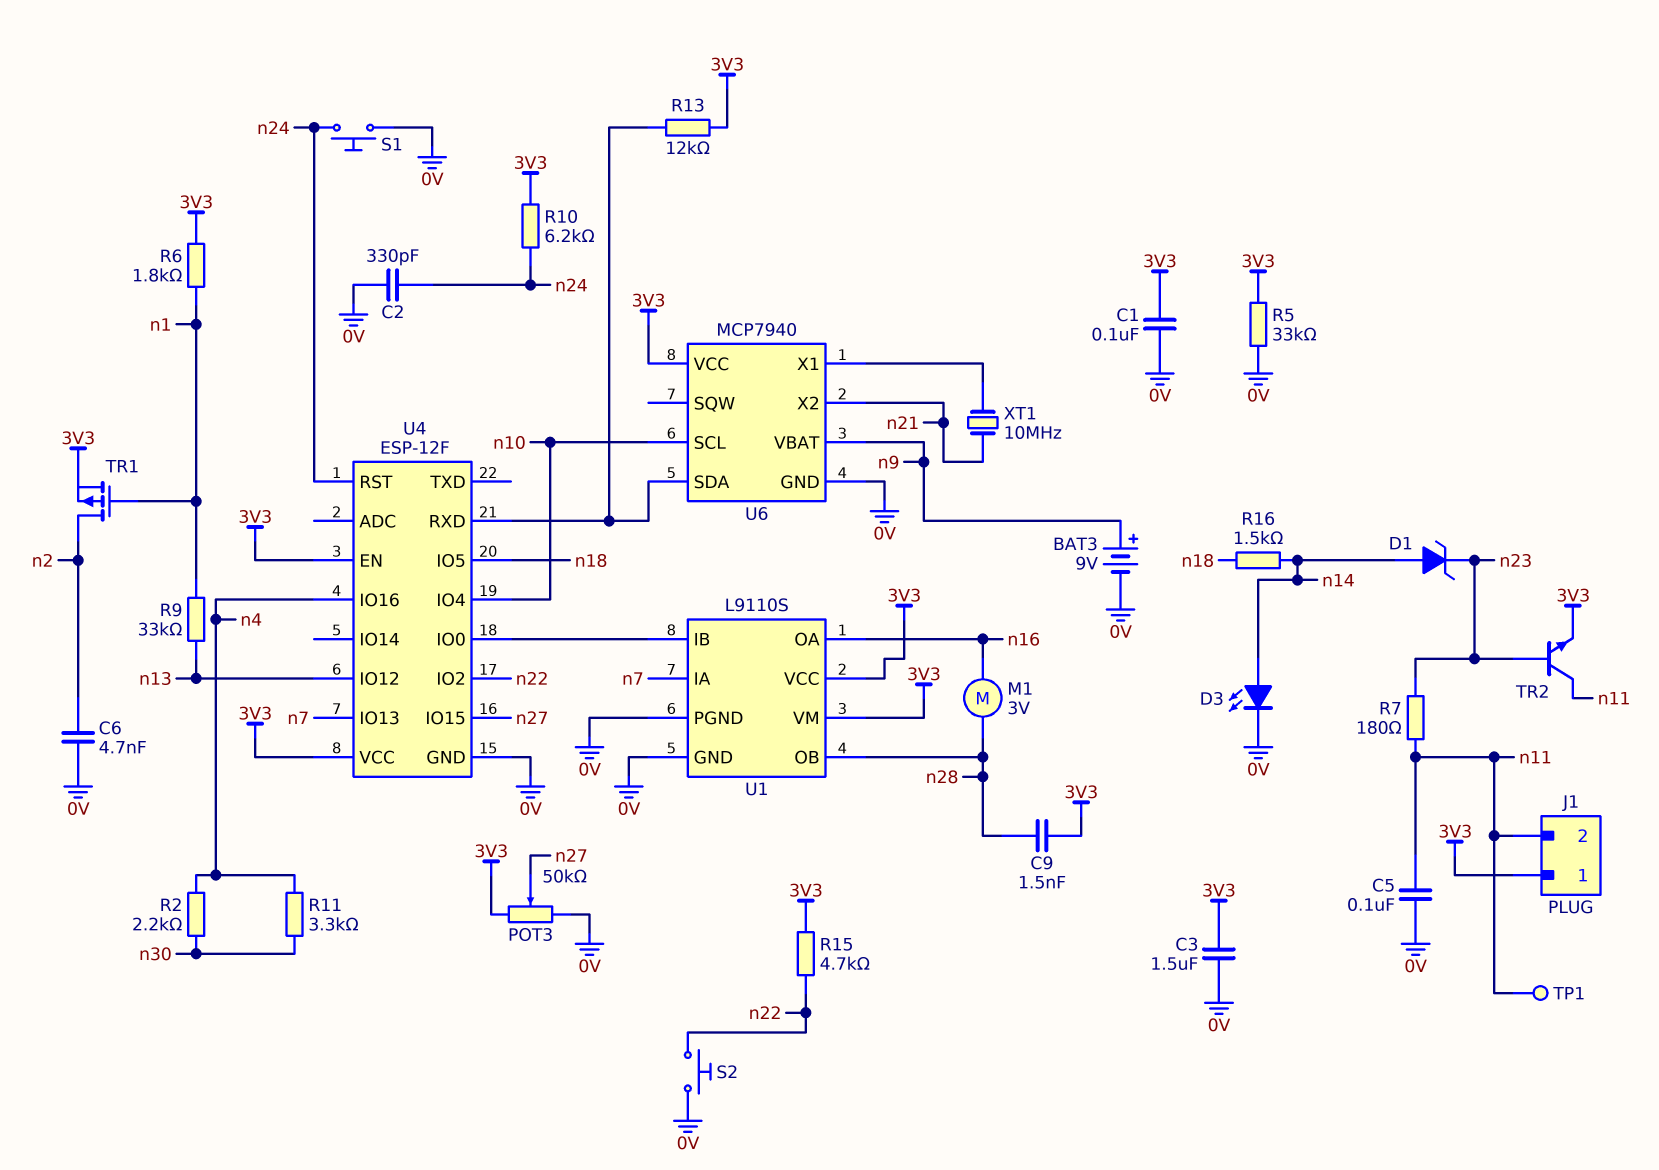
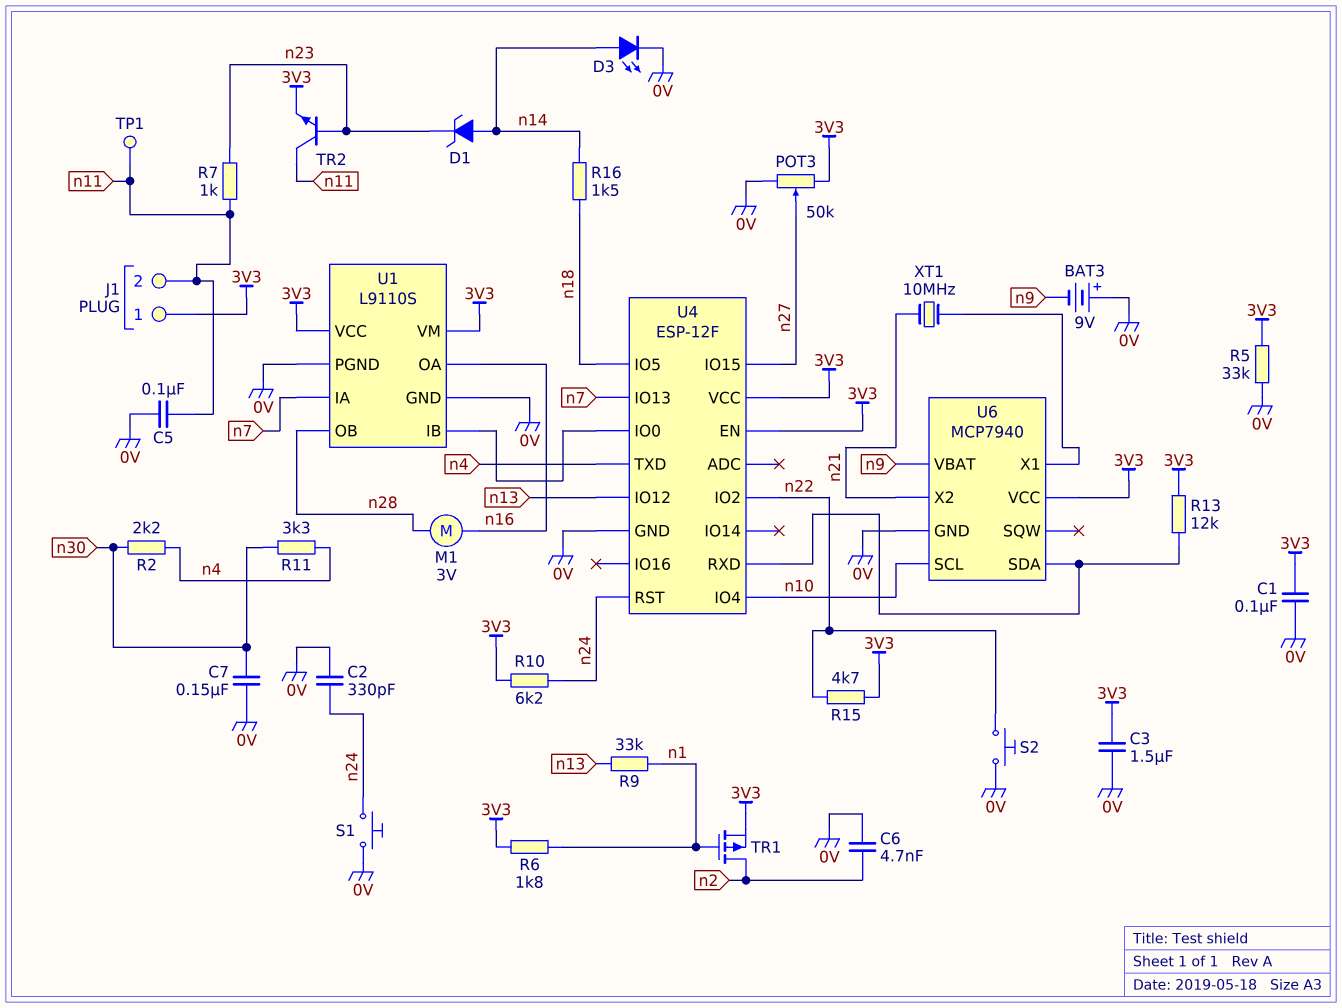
BAT3: 9V (plus n9, minus 0V) -> 9V (plus 0V, minus n9)
C7: none -> 150nF (0V, n30)
C9: 1.5nF (3V3, n28) -> none
R7: 180 (n11, n23) -> 1k (n11, n23)
U4 pin IO16: n4 -> none
U4 pin TXD: none -> n4

